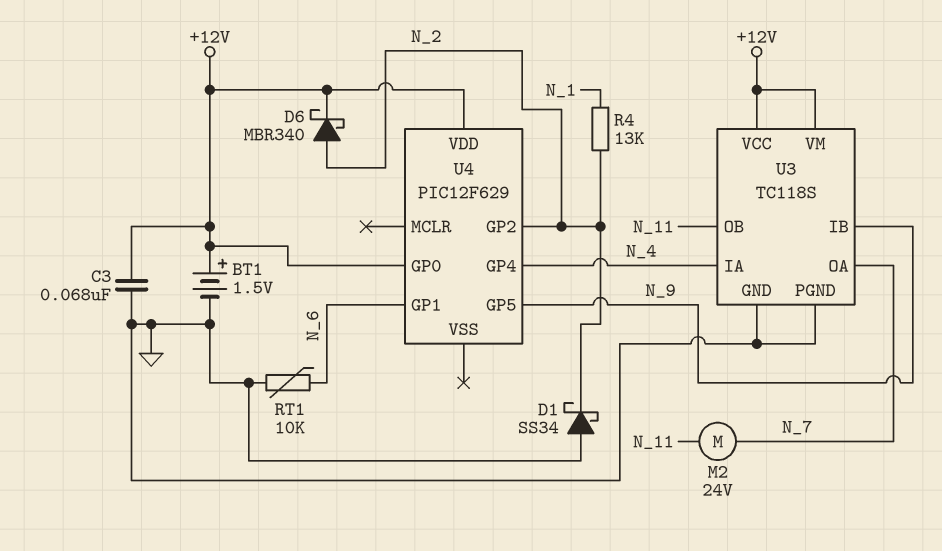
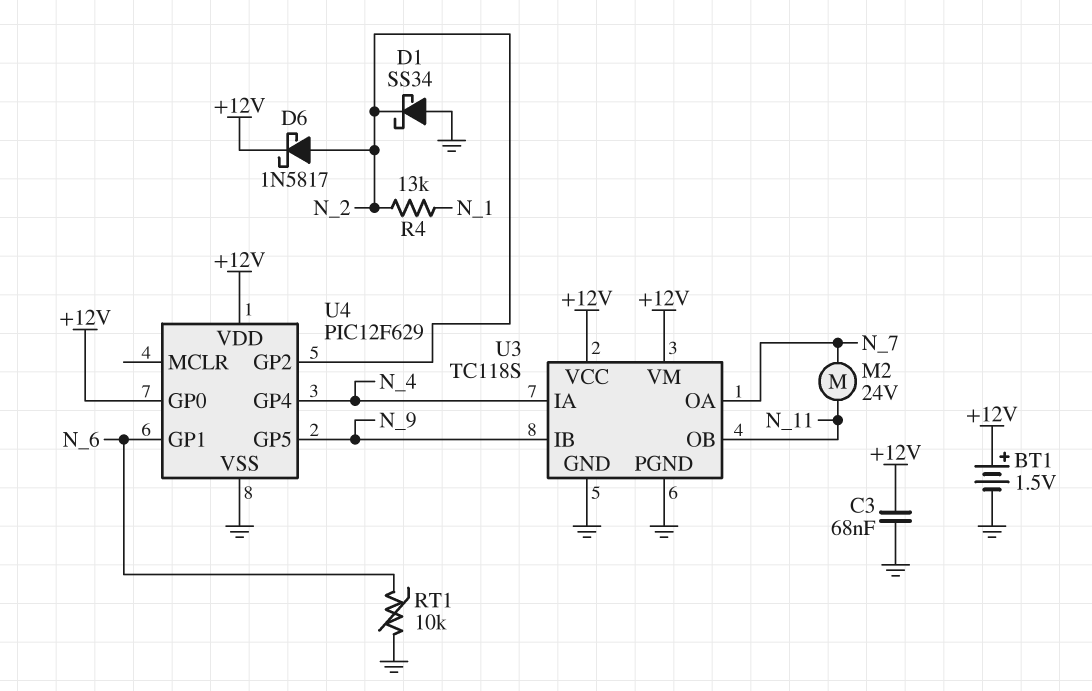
D6: schottky MBR340 (A N_2, K +12V) -> schottky 1N5817 (A N_2, K +12V)
U4 pin VSS: none -> GND

